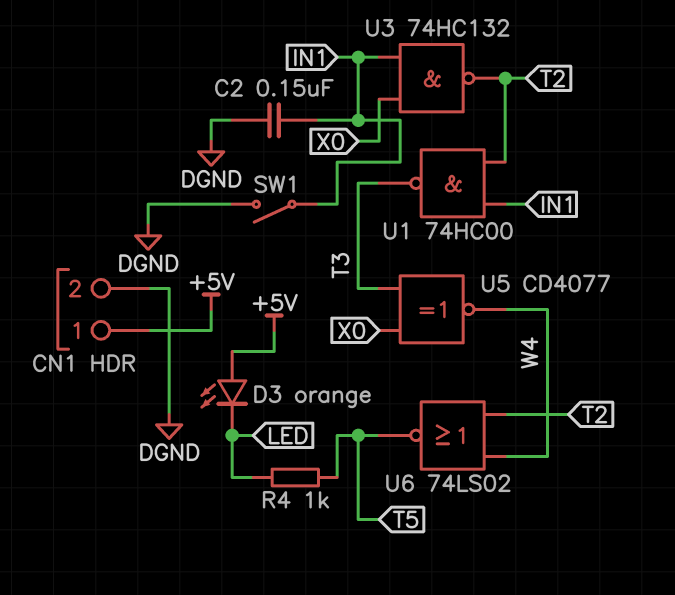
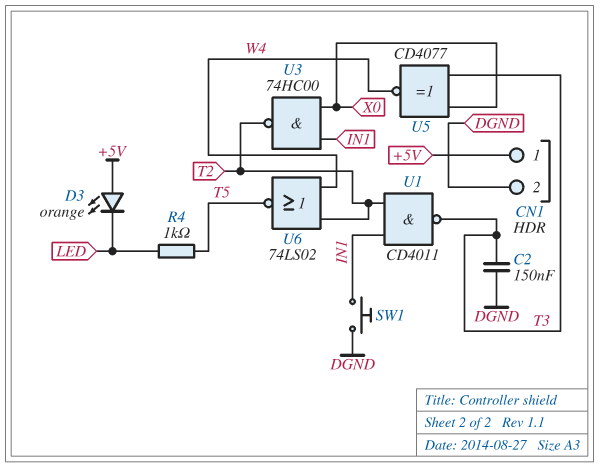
C2: 150nF (DGND, IN1) -> 150nF (DGND, T3)
SW1: switch (DGND, IN1) -> button (DGND, IN1)
U1: NAND 74HC00 (in IN1, in T2, out T3) -> NAND CD4011 (in IN1, in T2, out T3)
U3: NAND 74HC132 (in IN1, in X0, out T2) -> NAND 74HC00 (in IN1, in X0, out T2)

